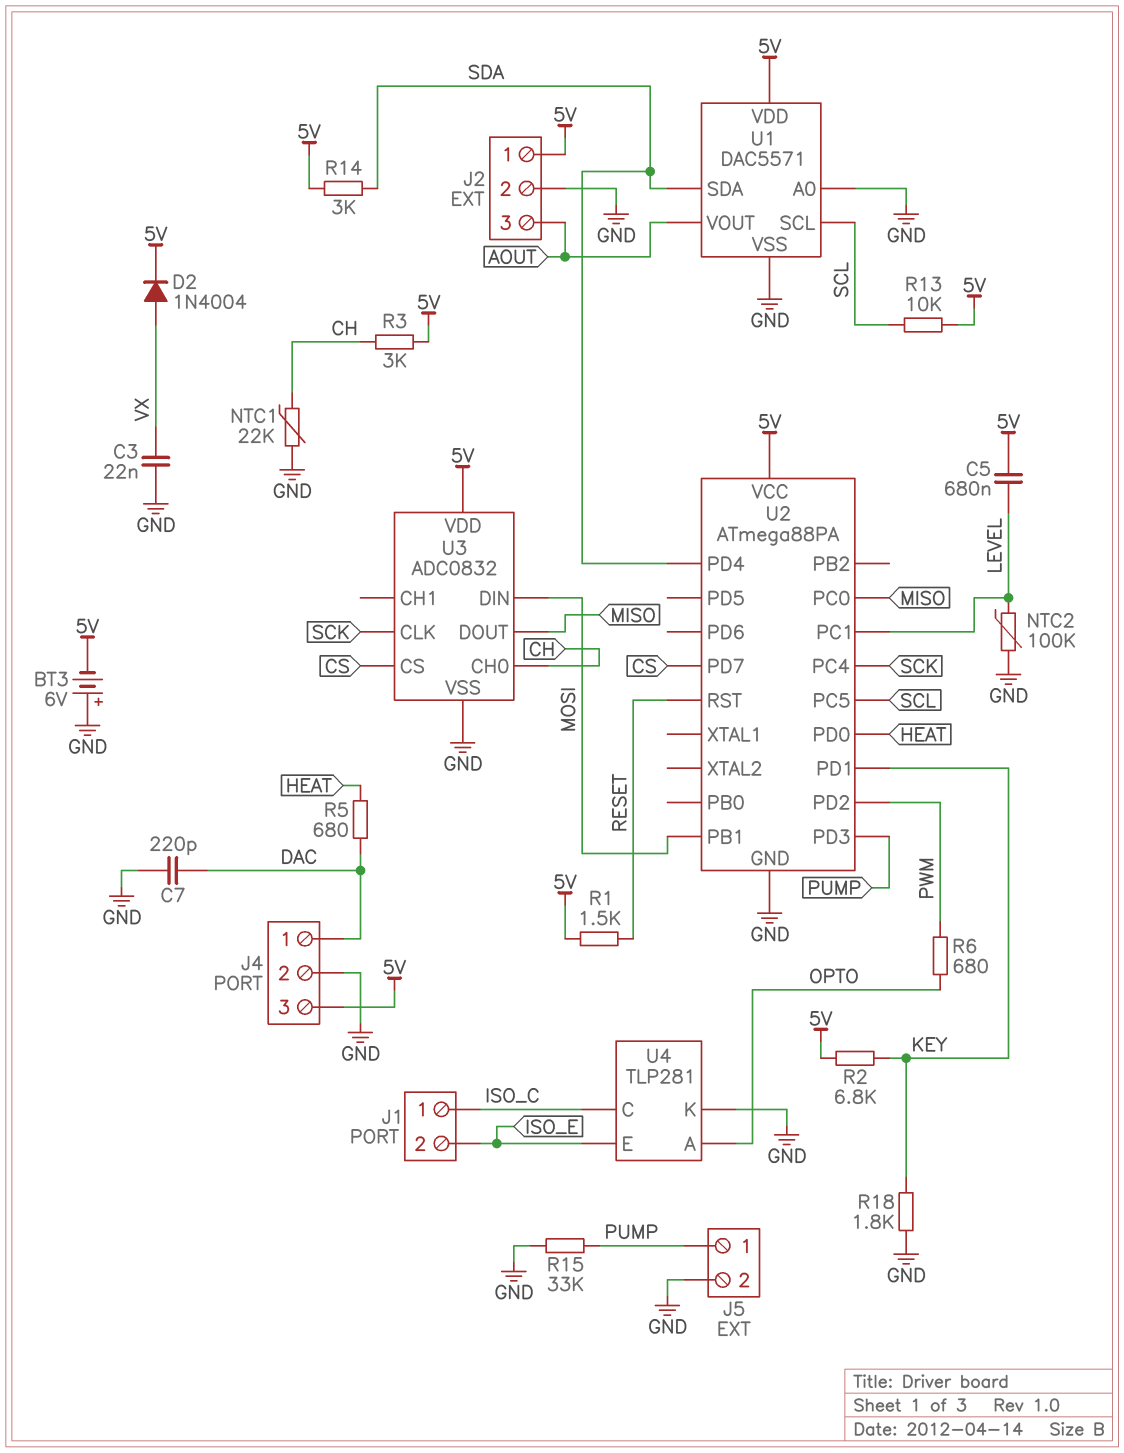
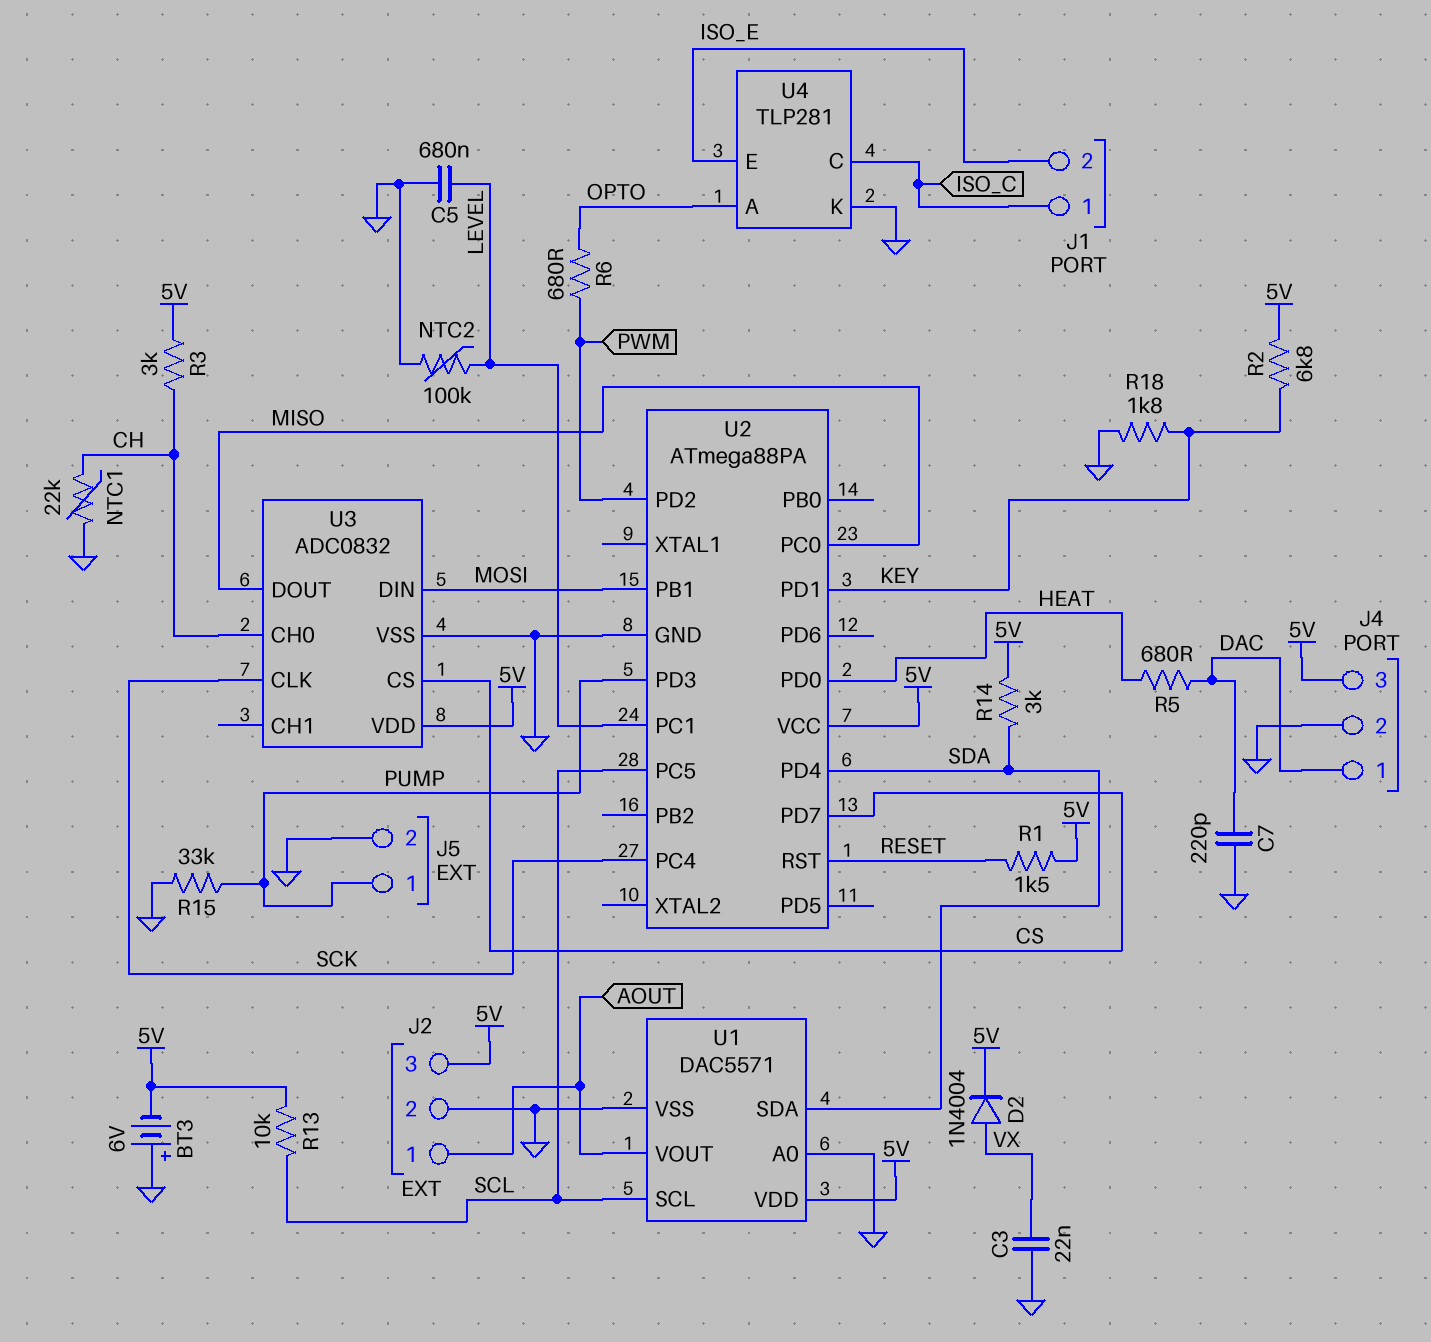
C5: 680nF (5V, LEVEL) -> 680nF (GND, LEVEL)
J2 pin 1: 5V -> AOUT
J2 pin 3: AOUT -> 5V

